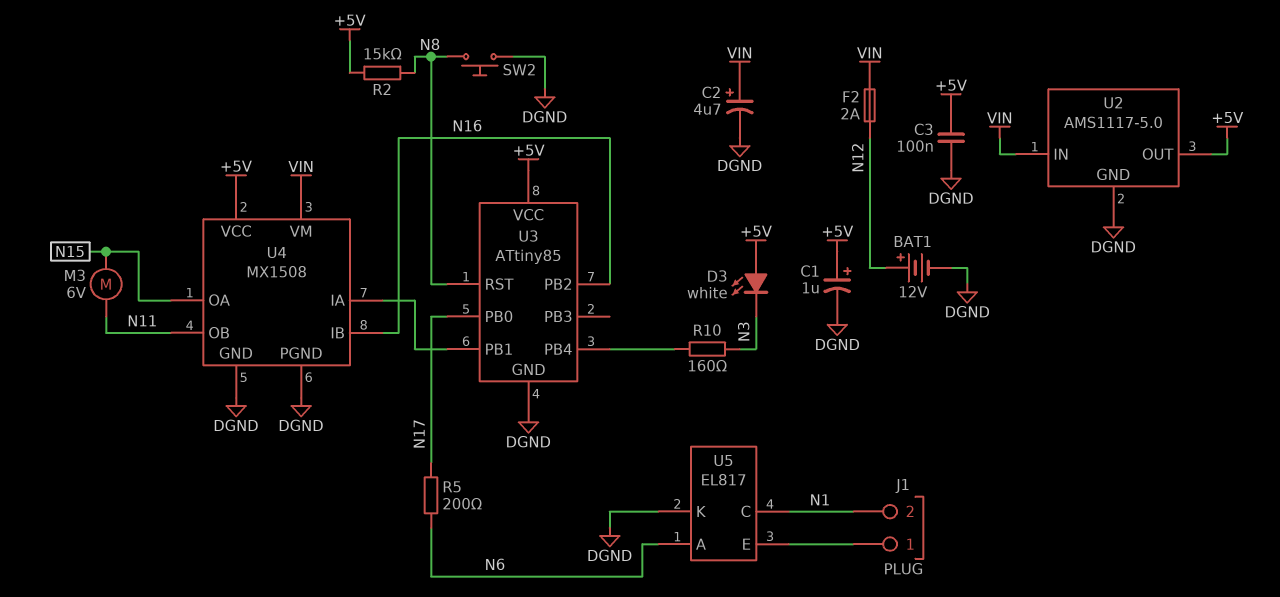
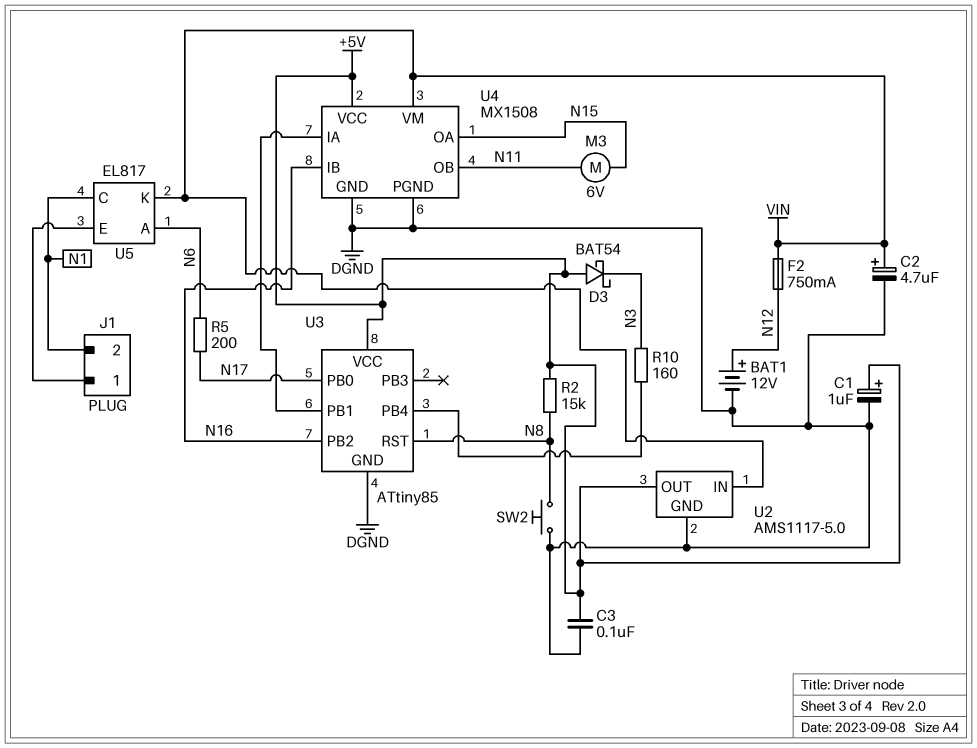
D3: LED white (A +5V, K N3) -> schottky BAT54 (A +5V, K N3)
F2: 2A (N12, VIN) -> 750mA (N12, VIN)
U5 pin K: DGND -> VIN

